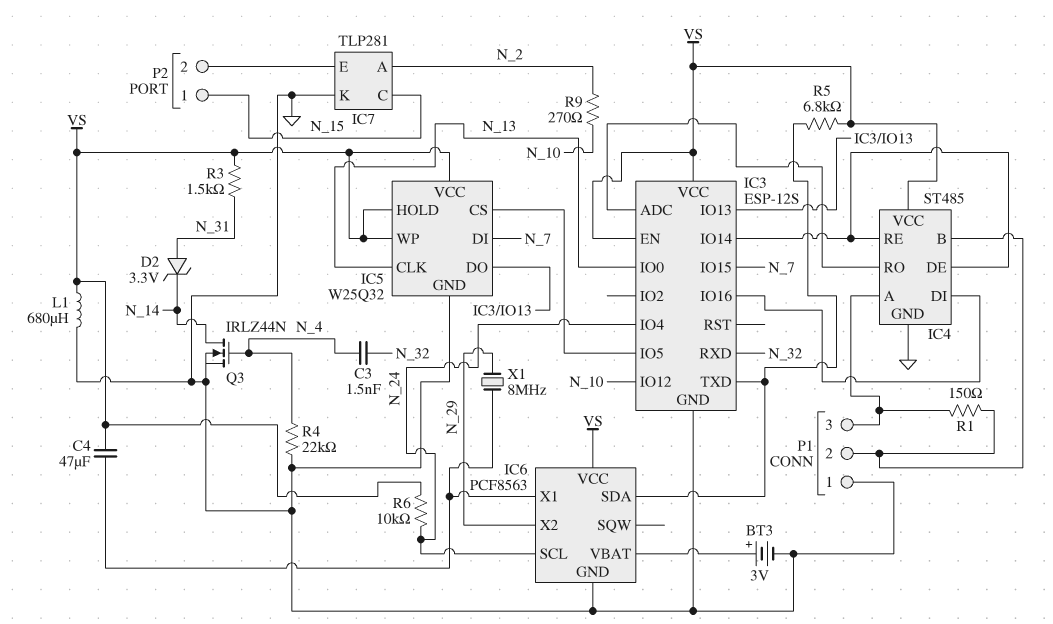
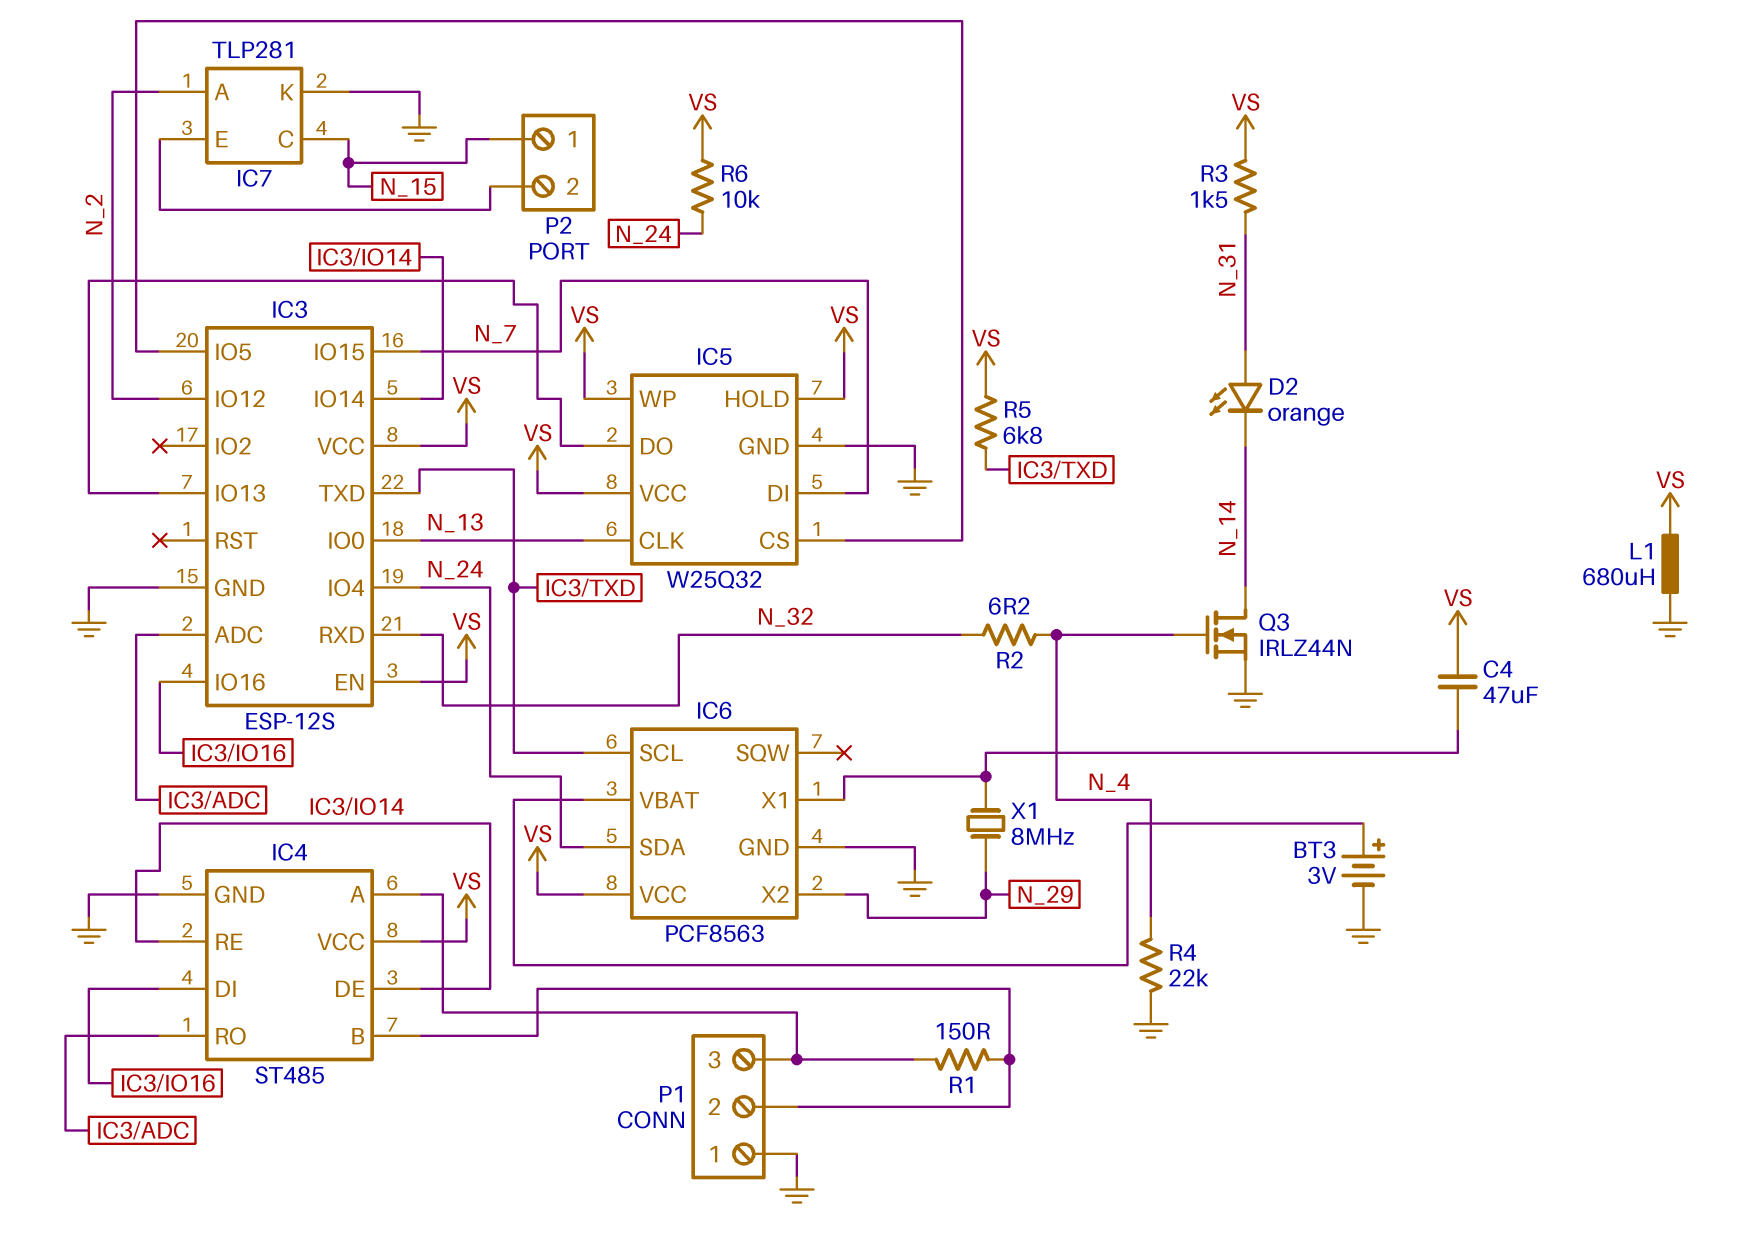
C3: 1.5nF (N_4, N_32) -> none
D2: zener 3.3V (A N_31, K N_14) -> LED orange (A N_31, K N_14)
IC3 pin IO12: N_10 -> N_2
IC6 pin SCL: N_24 -> IC3/TXD
IC6 pin SDA: IC3/TXD -> N_24
R2: none -> 6.2 (N_4, N_32)
R9: 270 (N_2, N_10) -> none

